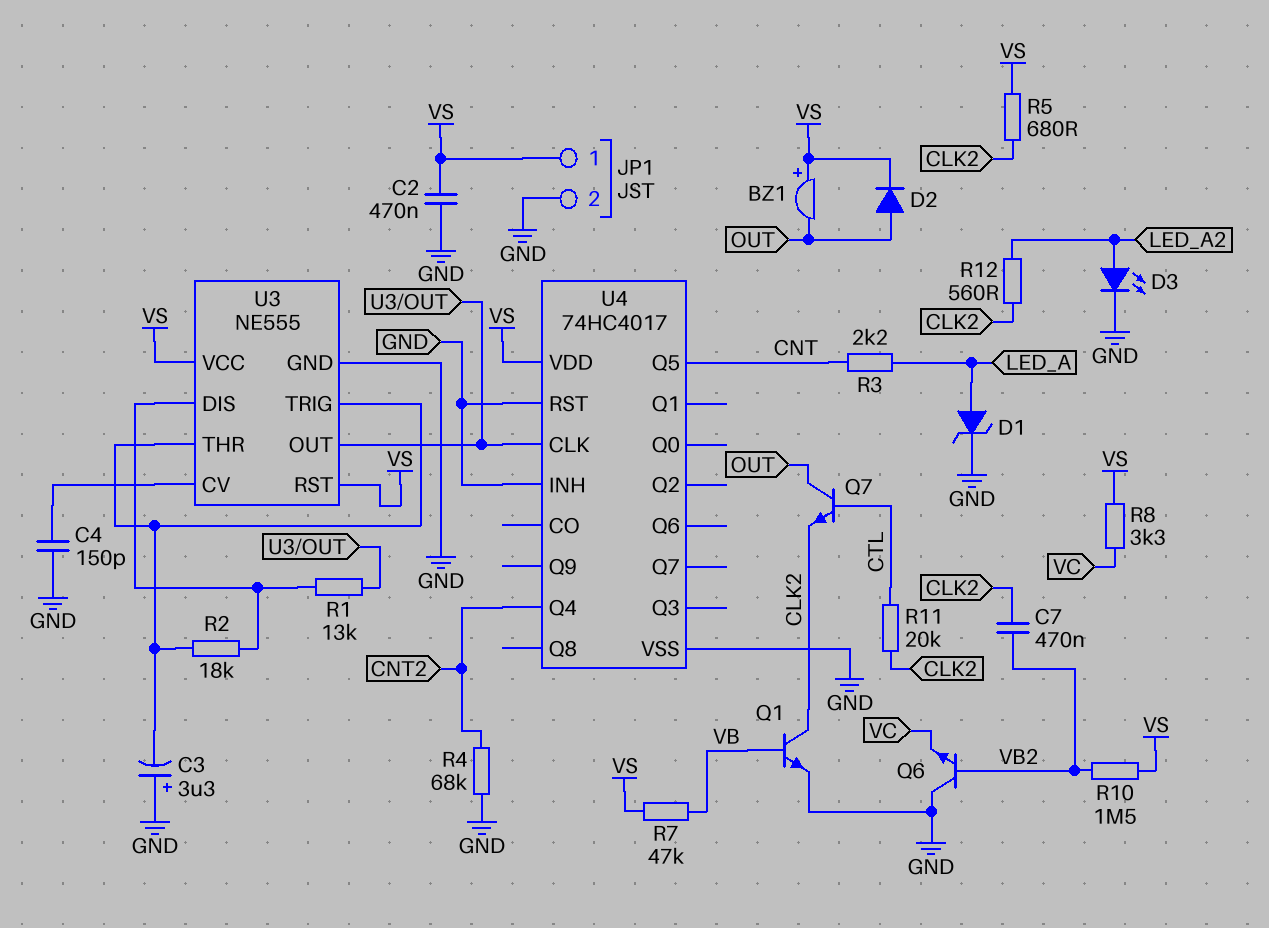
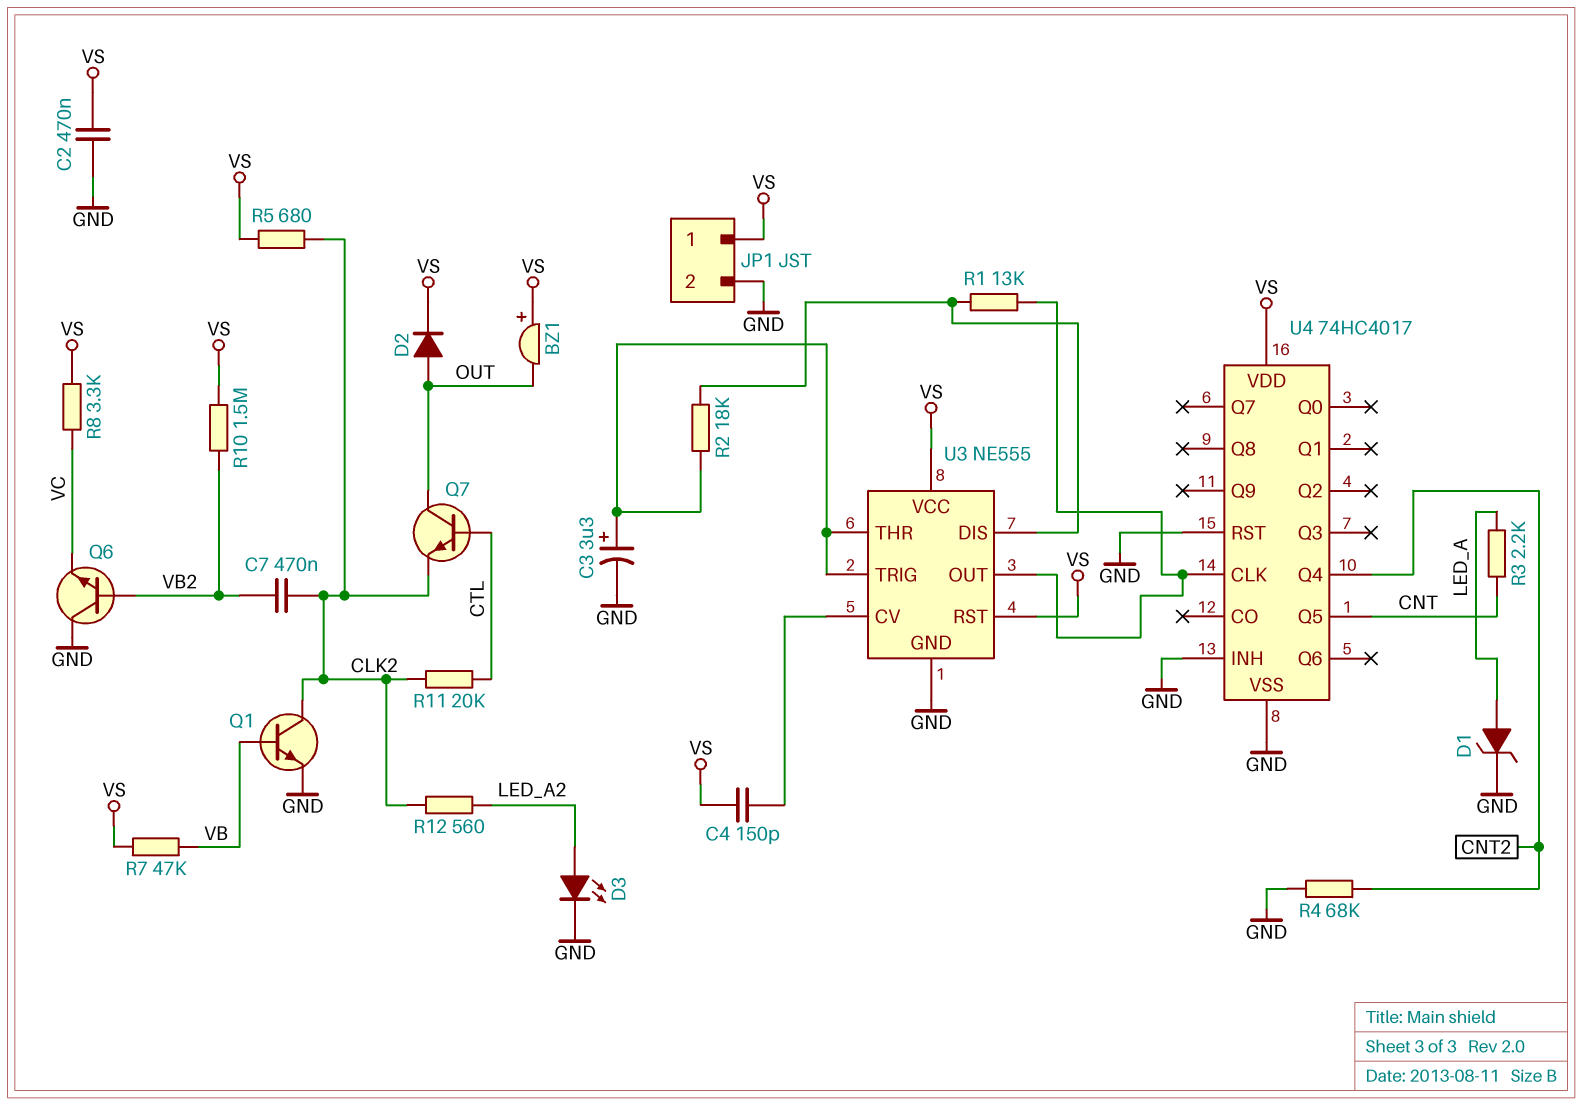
C3: 3.3uF (plus GND, minus U3/THR) -> 3.3uF (plus U3/THR, minus GND)
C4: 150pF (GND, U3/CV) -> 150pF (U3/CV, VS)

